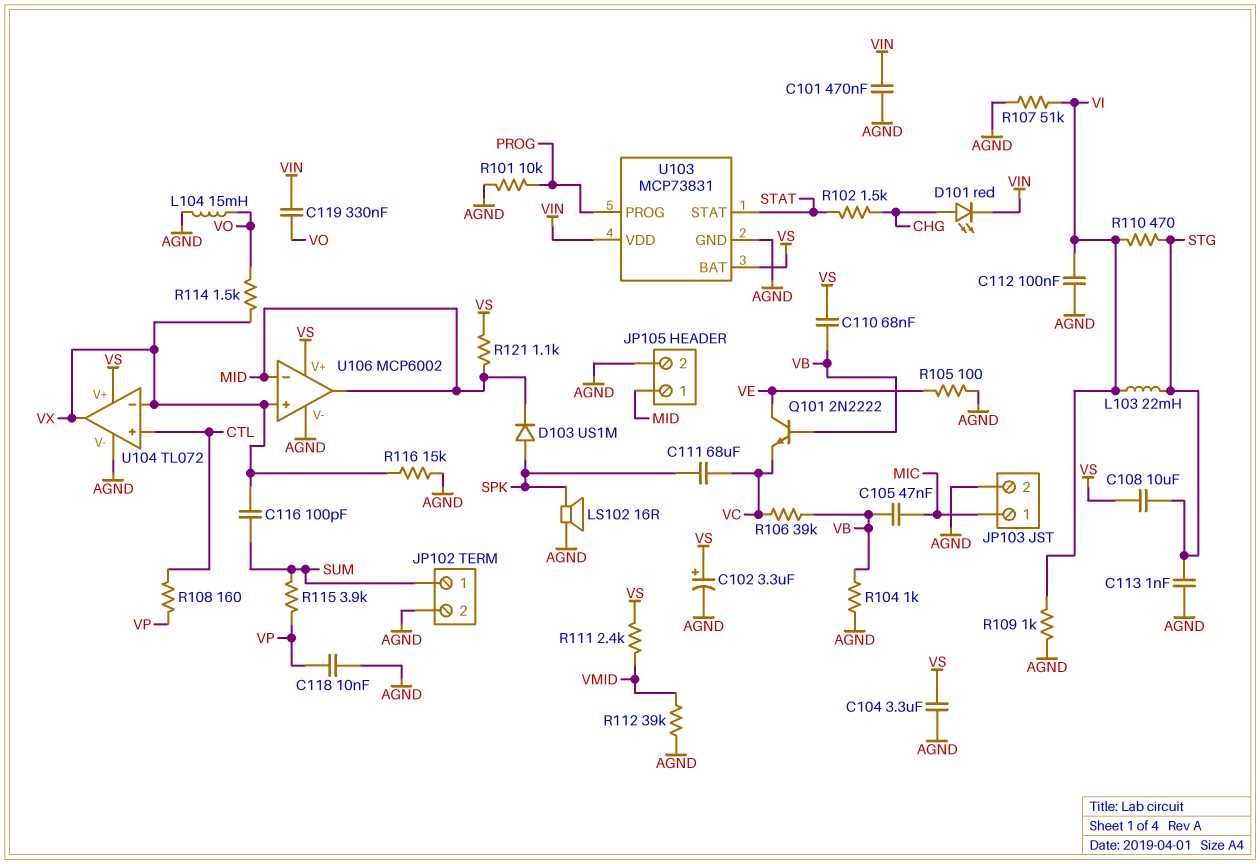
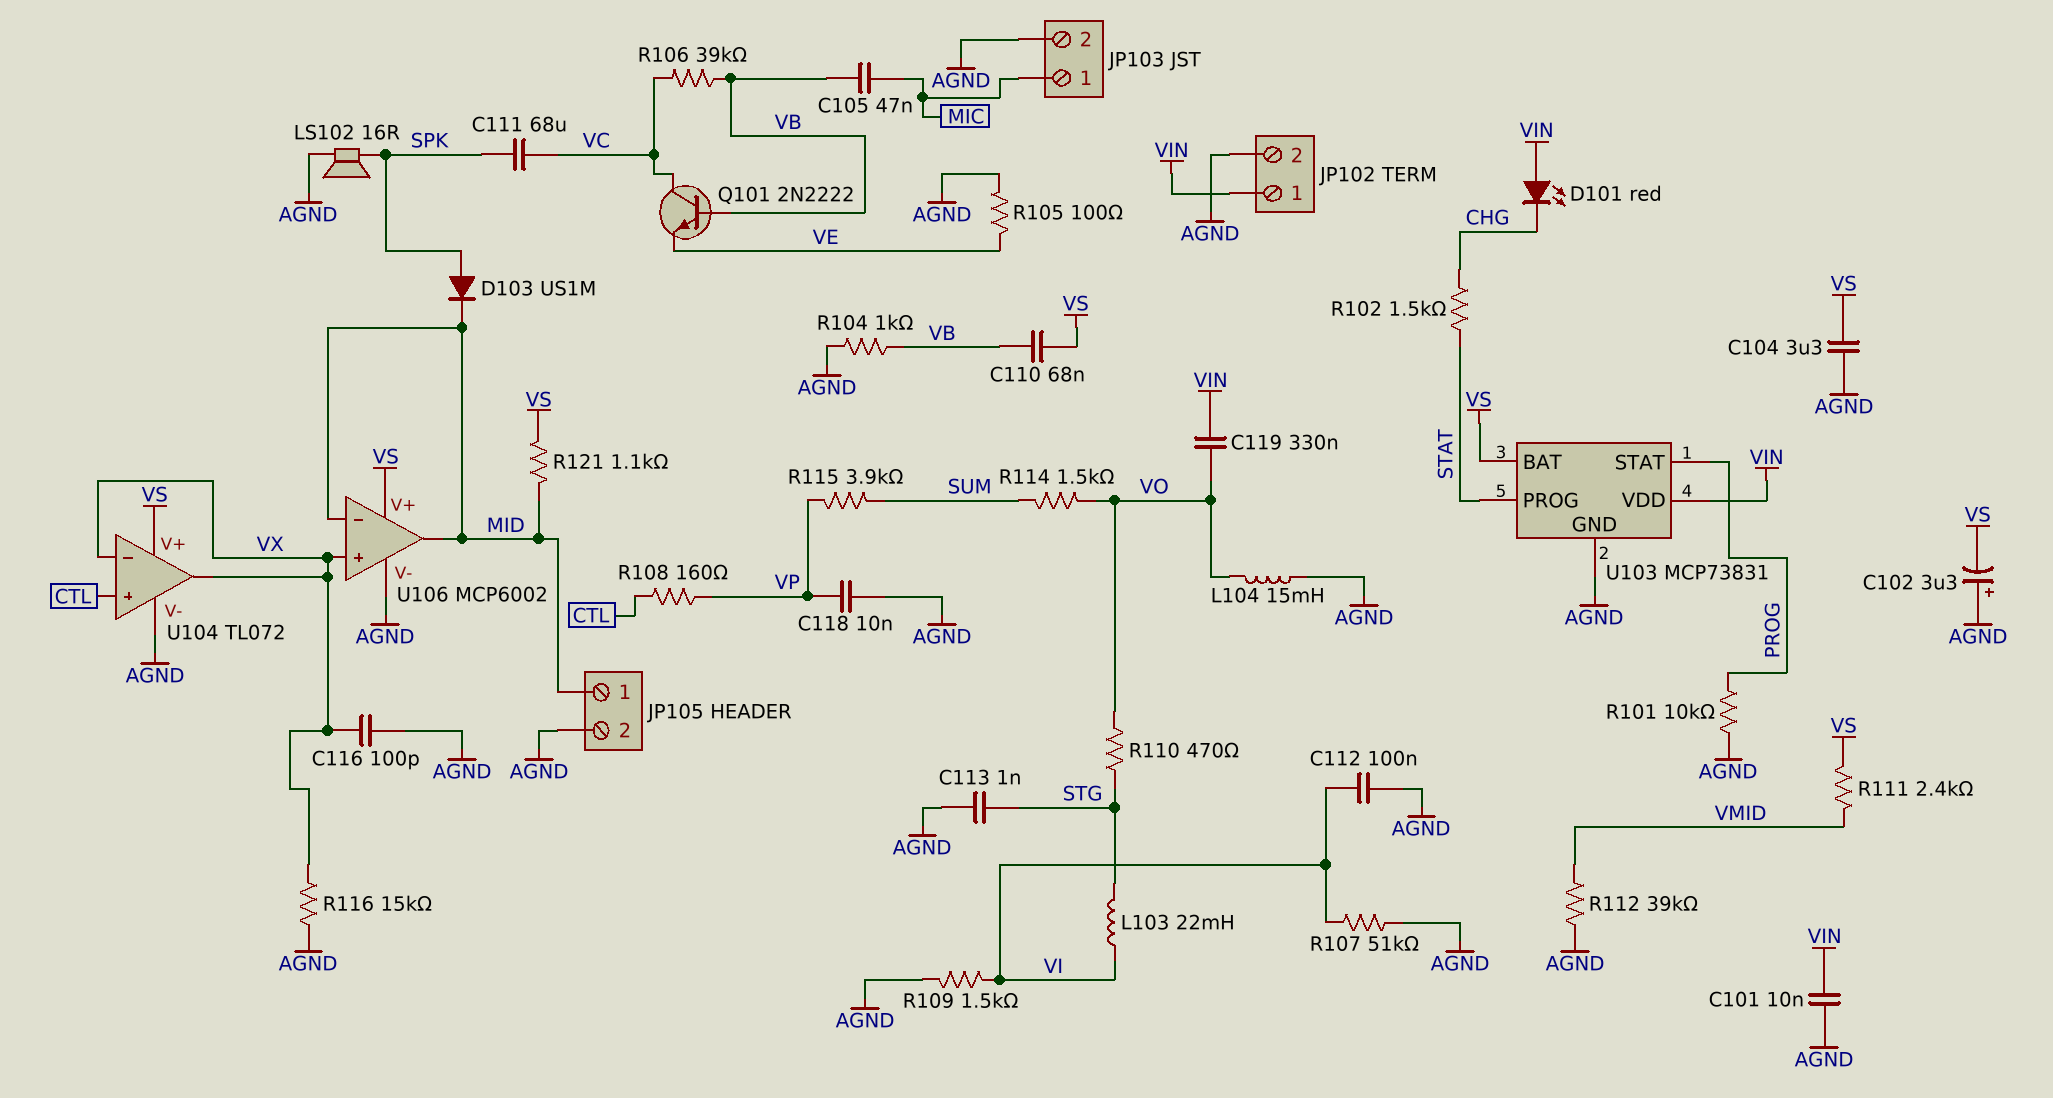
C101: 470nF (AGND, VIN) -> 10nF (AGND, VIN)
C102: 3.3uF (plus VS, minus AGND) -> 3.3uF (plus AGND, minus VS)
C108: 10uF (STG, VS) -> none
C116: 100pF (SUM, VX) -> 100pF (AGND, VX)
D101: LED red (A CHG, K VIN) -> LED red (A VIN, K CHG)
JP102 pin 1: SUM -> VIN
Q101: NPN 2N2222 (B VB, C VE, E VC) -> NPN 2N2222 (B VB, C VC, E VE)
R109: 1k (AGND, VI) -> 1.5k (AGND, VI)
R110: 470 (STG, VI) -> 470 (STG, VO)
R114: 1.5k (VO, VX) -> 1.5k (SUM, VO)
U103 pin PROG: PROG -> STAT
U103 pin STAT: STAT -> PROG

